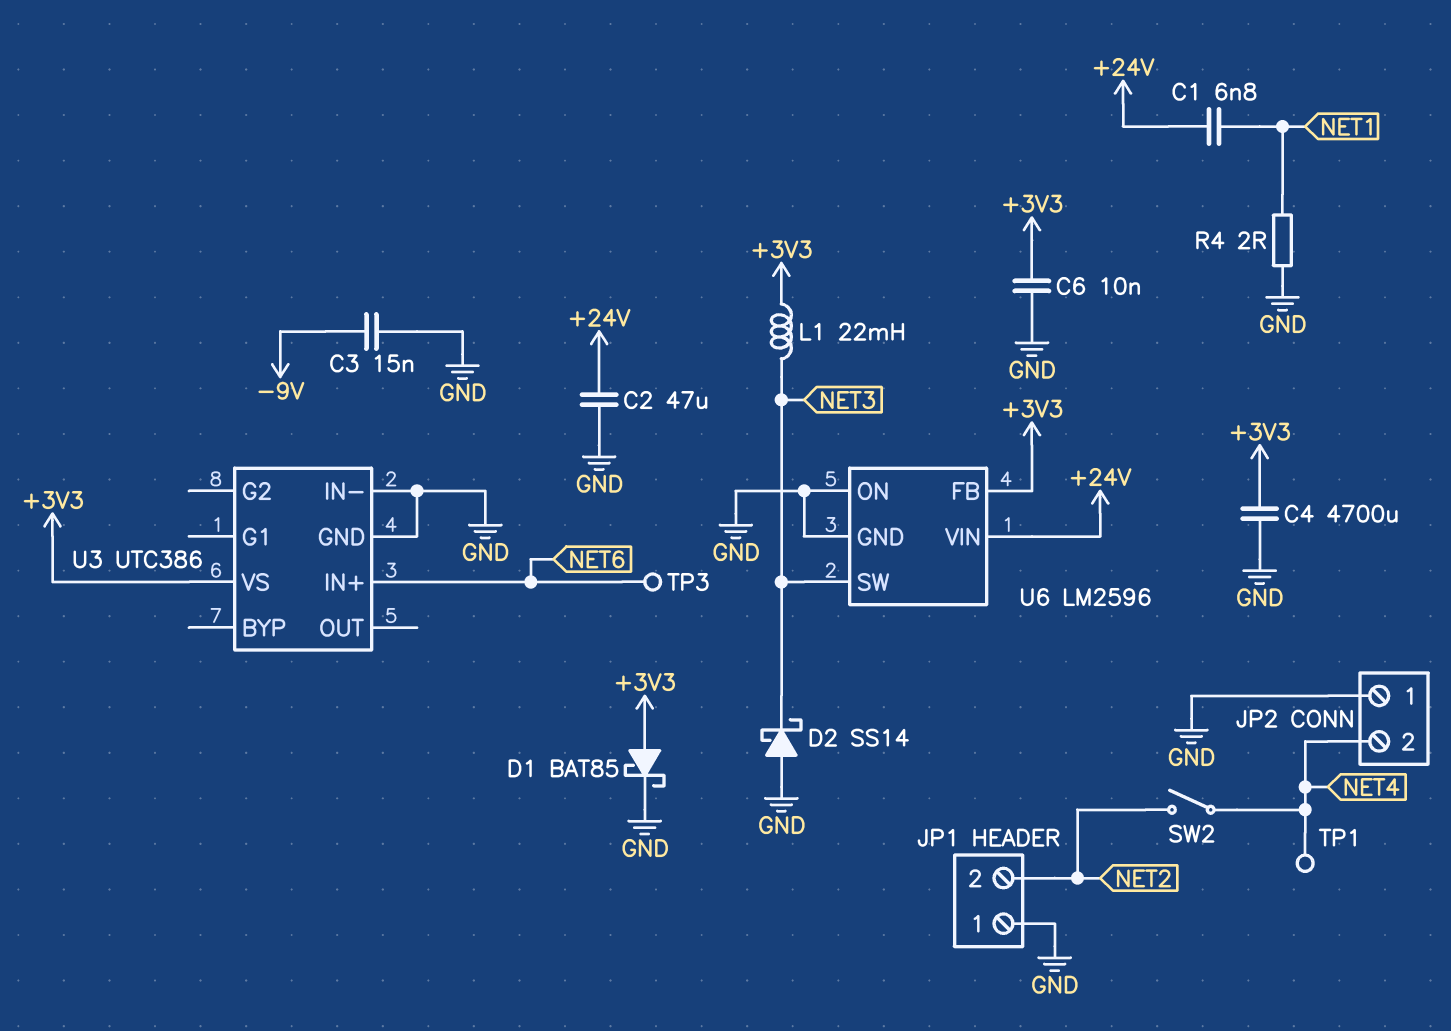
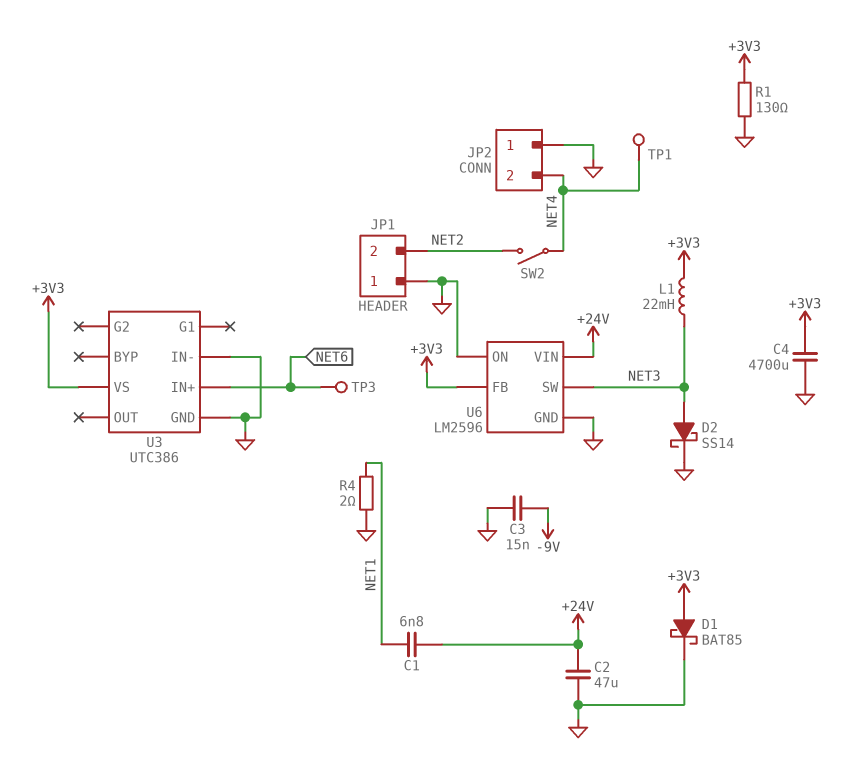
C6: 10nF (+3V3, GND) -> none
D2: schottky SS14 (A GND, K NET3) -> schottky SS14 (A NET3, K GND)
R1: none -> 130 (+3V3, GND)

